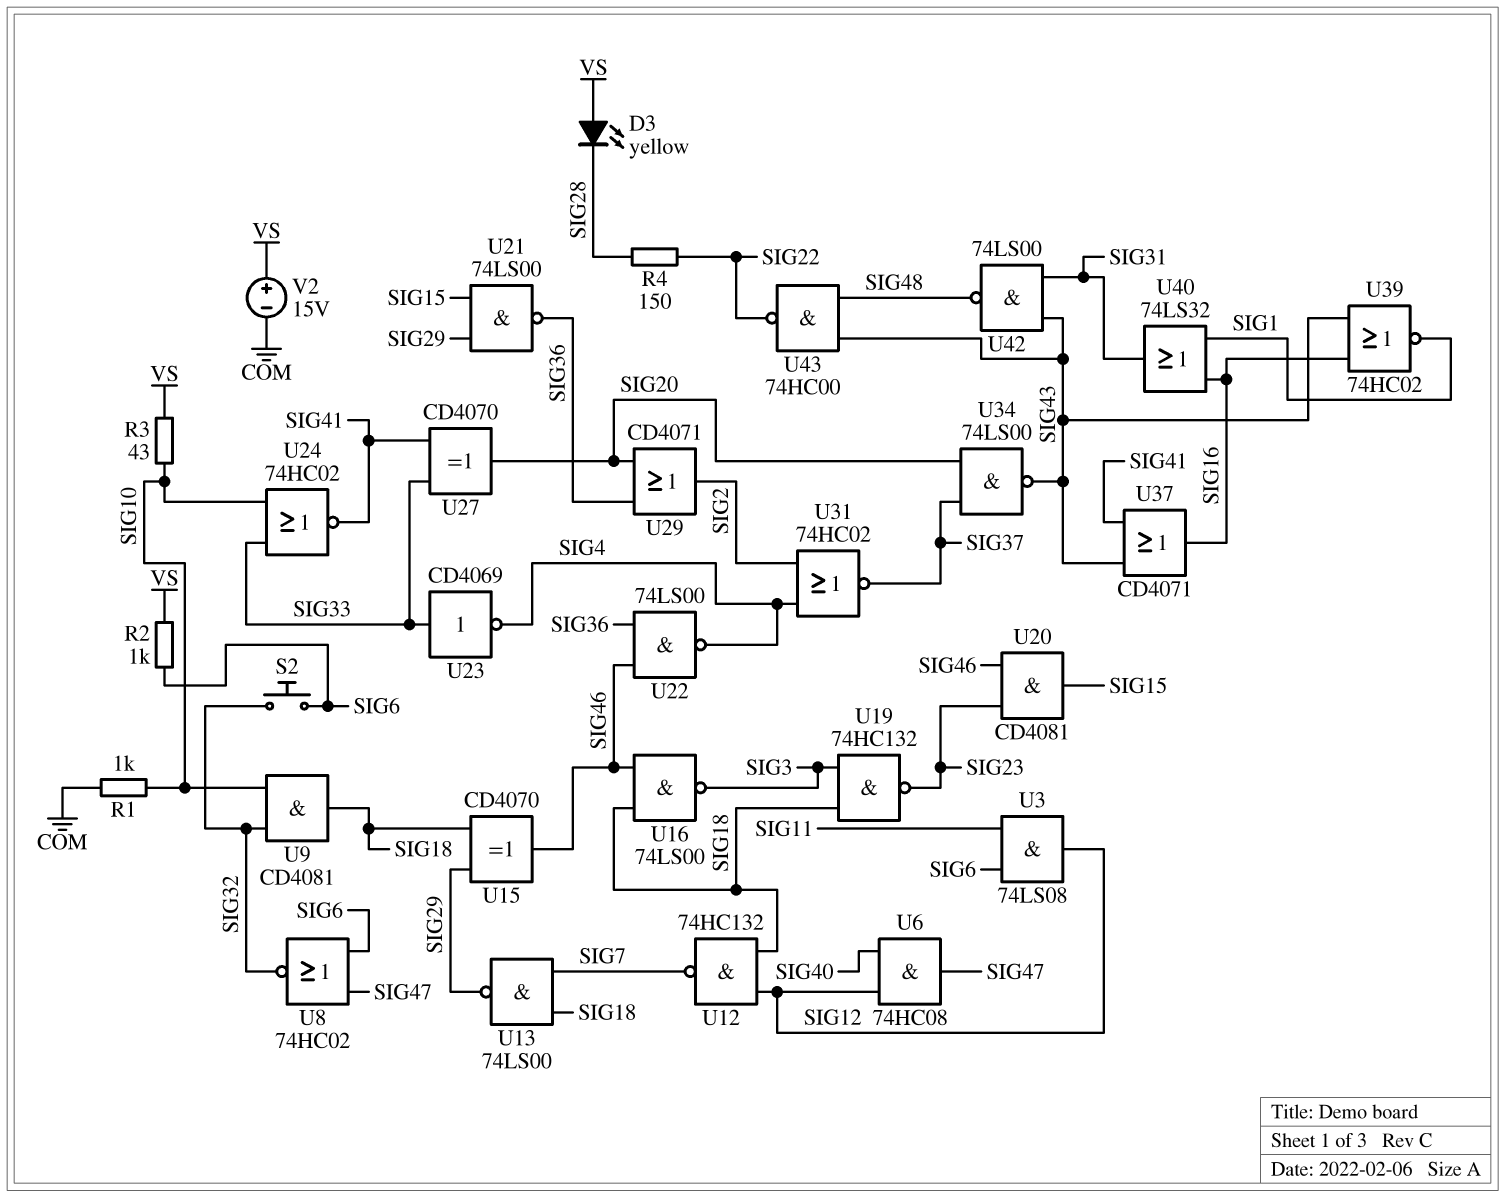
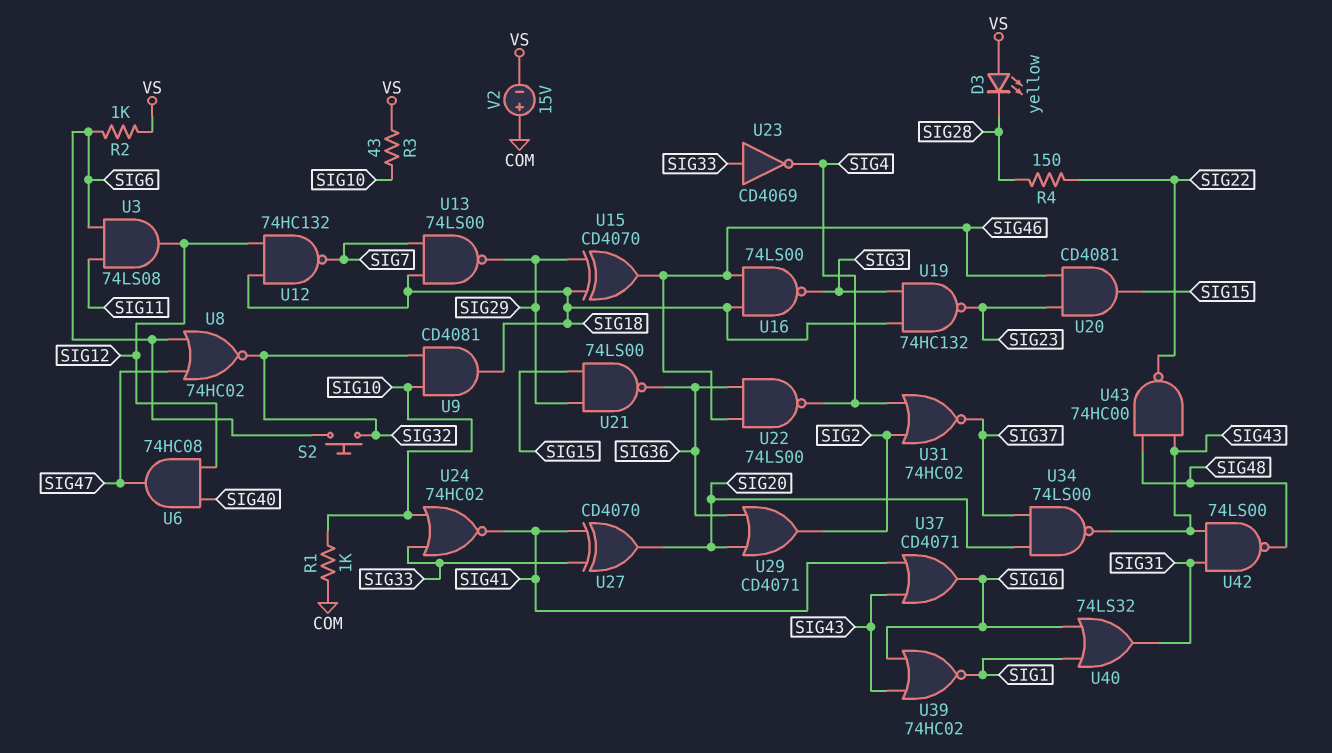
V2: 15V (plus VS, minus COM) -> 15V (plus COM, minus VS)

